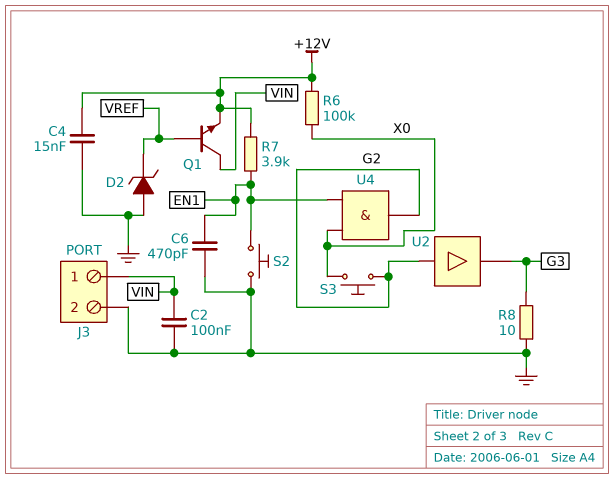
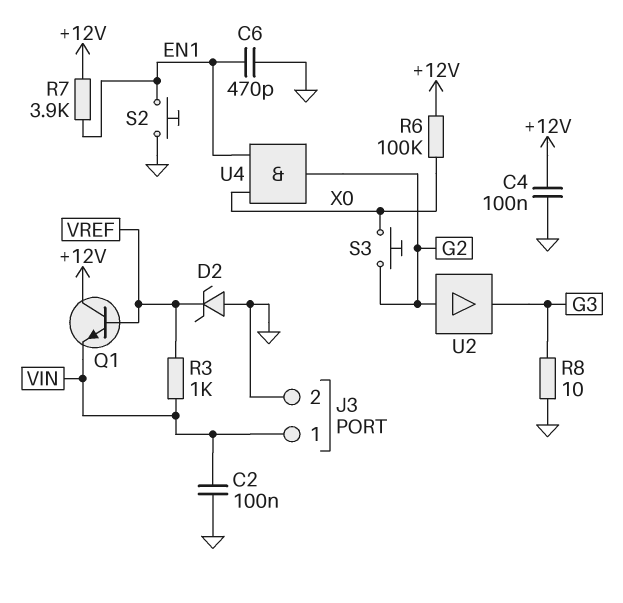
C4: 15nF (+12V, GND) -> 100nF (+12V, GND)
Q1: NPN (B VREF, C VIN, E +12V) -> NPN (B VREF, C +12V, E VIN)
R3: none -> 1k (VIN, VREF)

